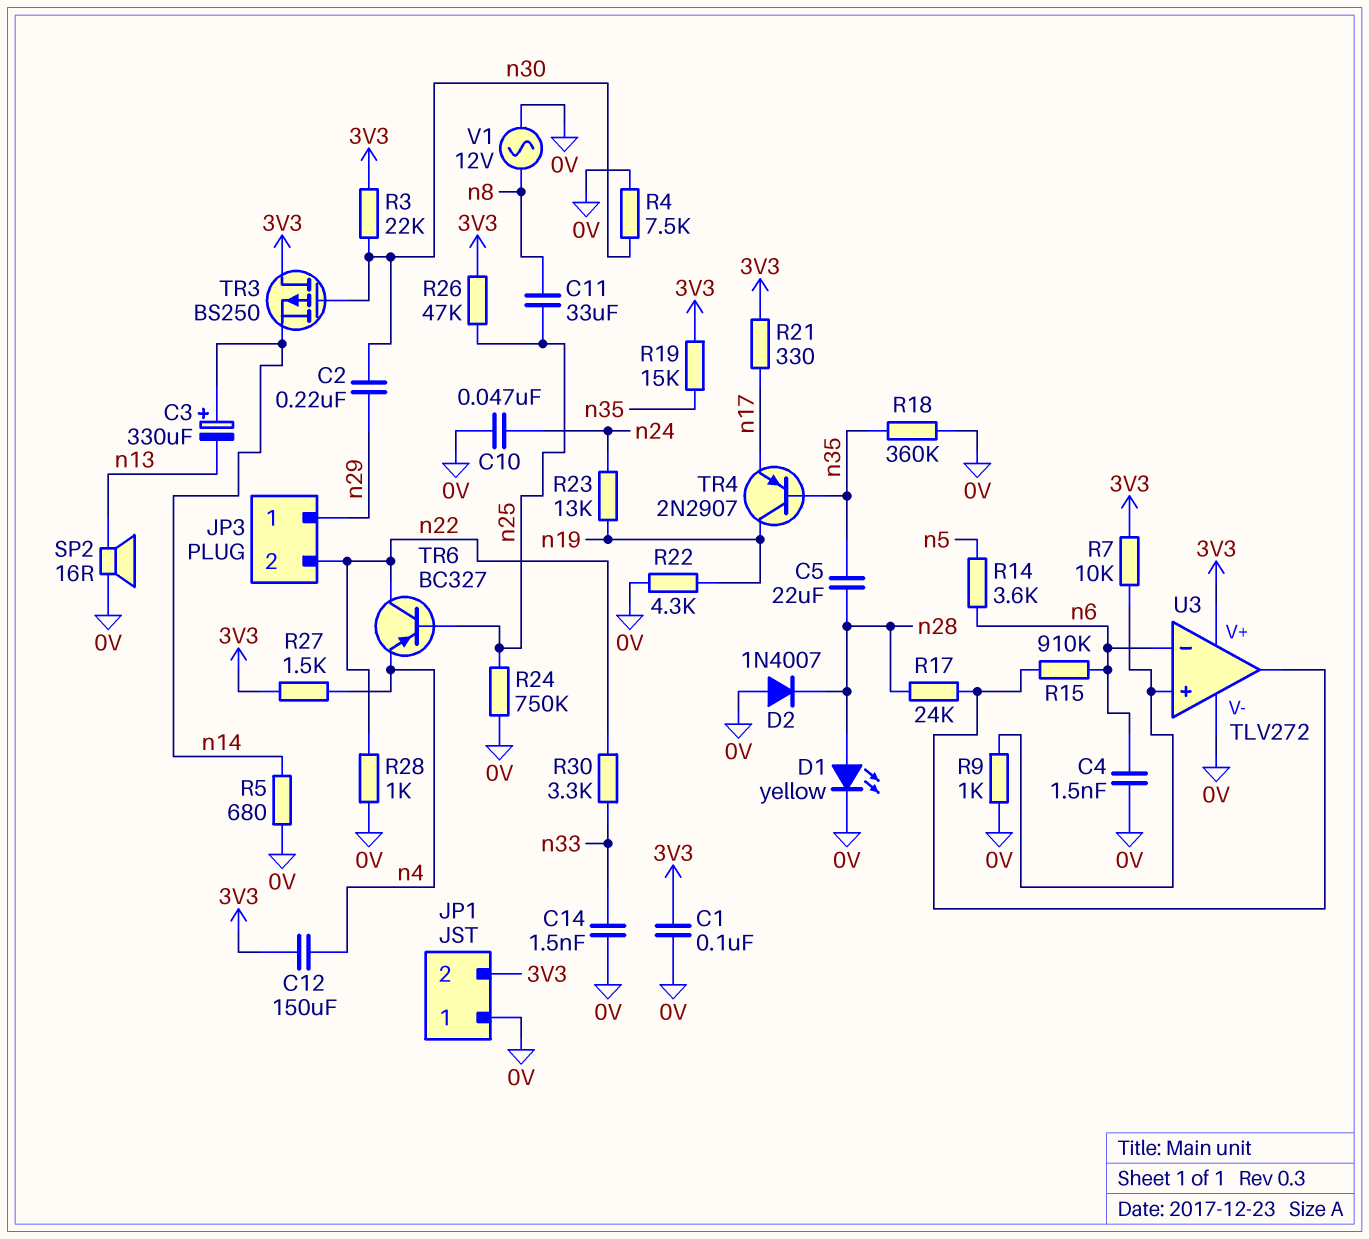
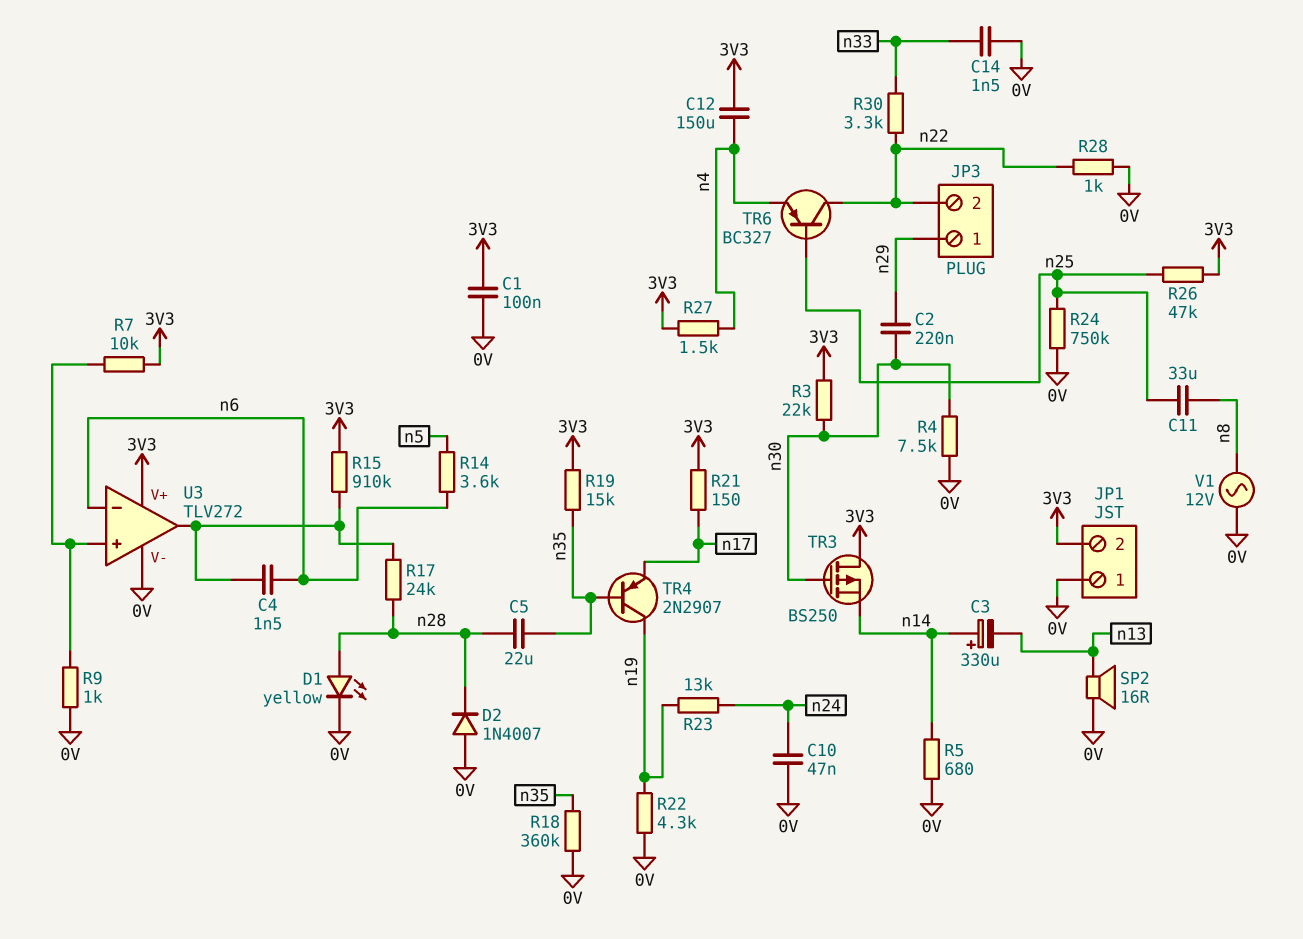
C4: 1.5nF (0V, n6) -> 1.5nF (U3/out, n6)
R15: 910k (U3/out, n6) -> 910k (3V3, U3/out)
R21: 330 (3V3, n17) -> 150 (3V3, n17)

